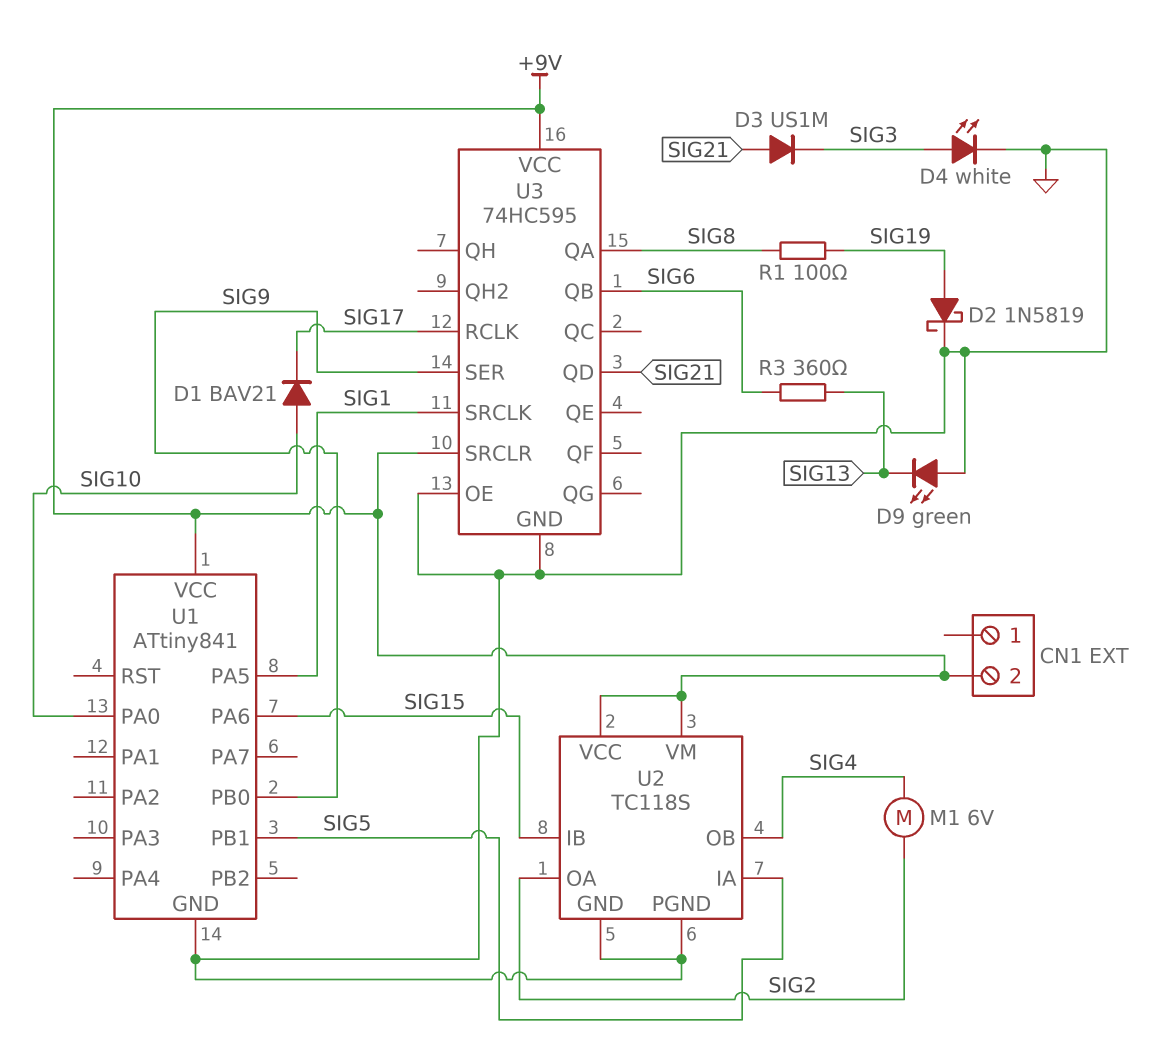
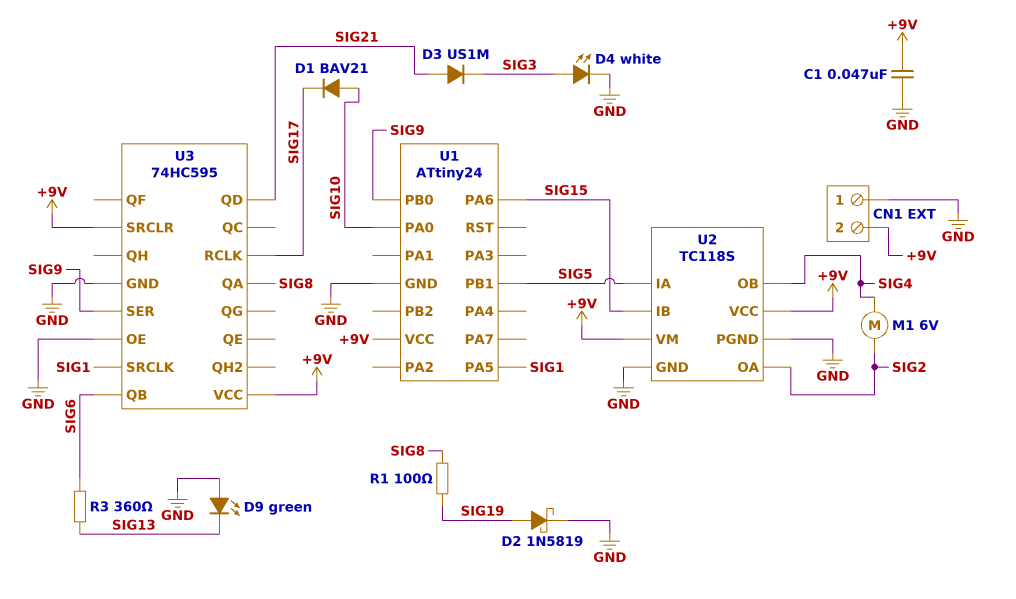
C1: none -> 47nF (+9V, GND)
CN1 pin 1: none -> GND
U1: ATtiny841 -> ATtiny24

